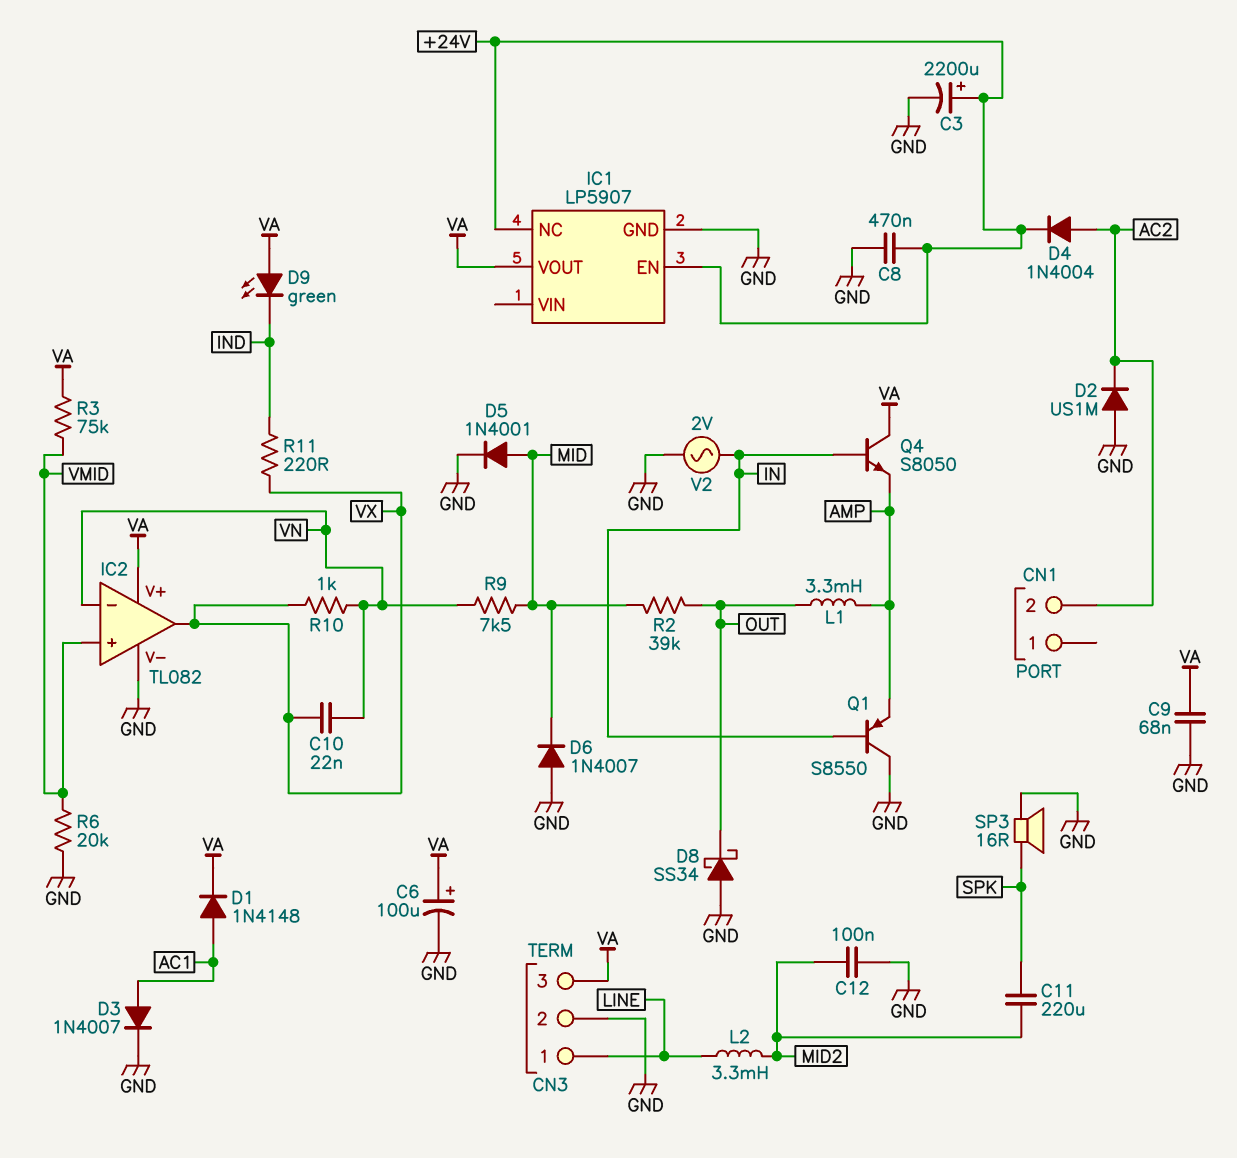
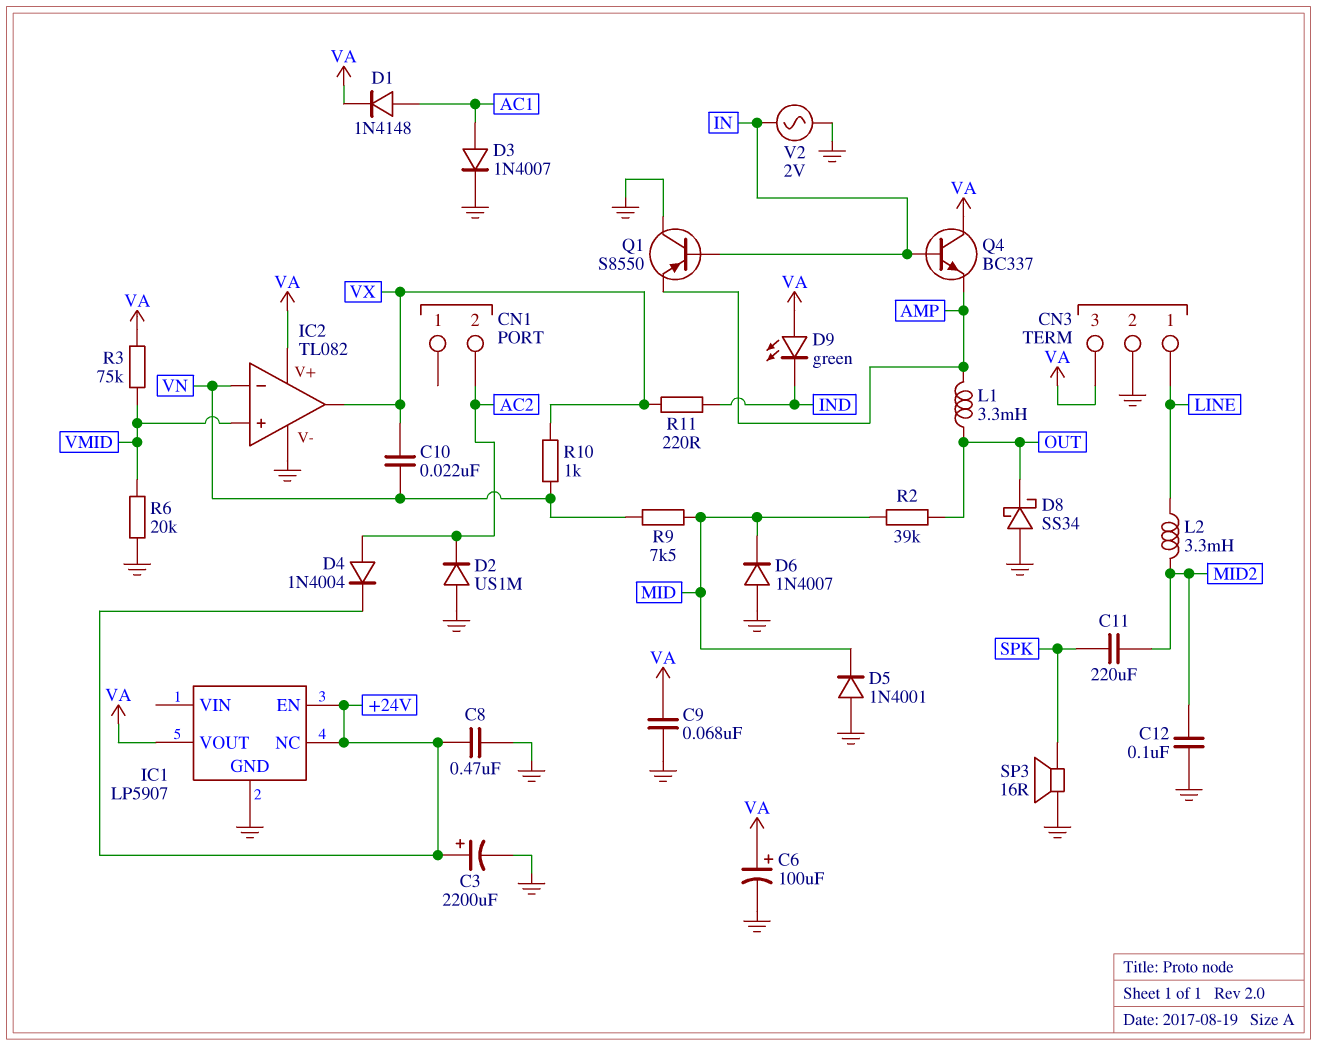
D5: diode 1N4001 (A MID, K GND) -> diode 1N4001 (A GND, K MID)
Q4: NPN S8050 (B IN, C VA, E AMP) -> NPN BC337 (B IN, C VA, E AMP)

